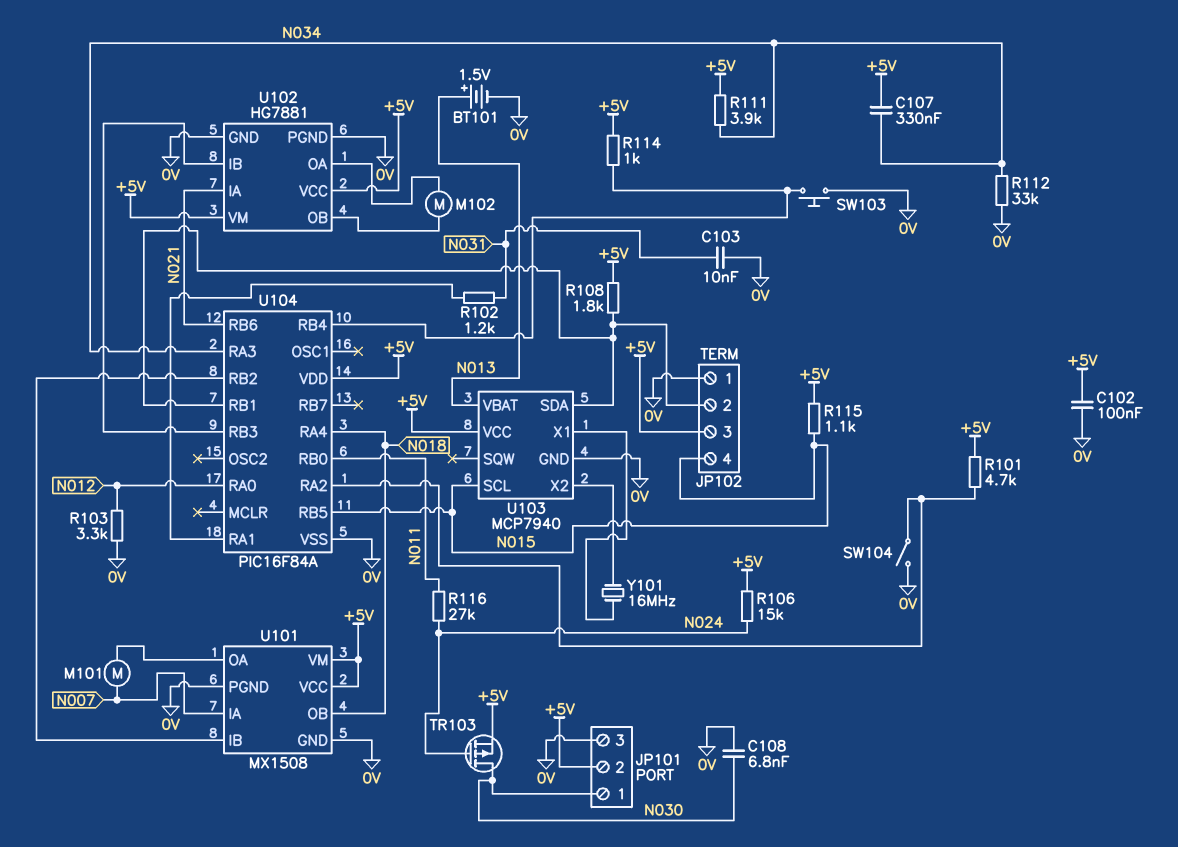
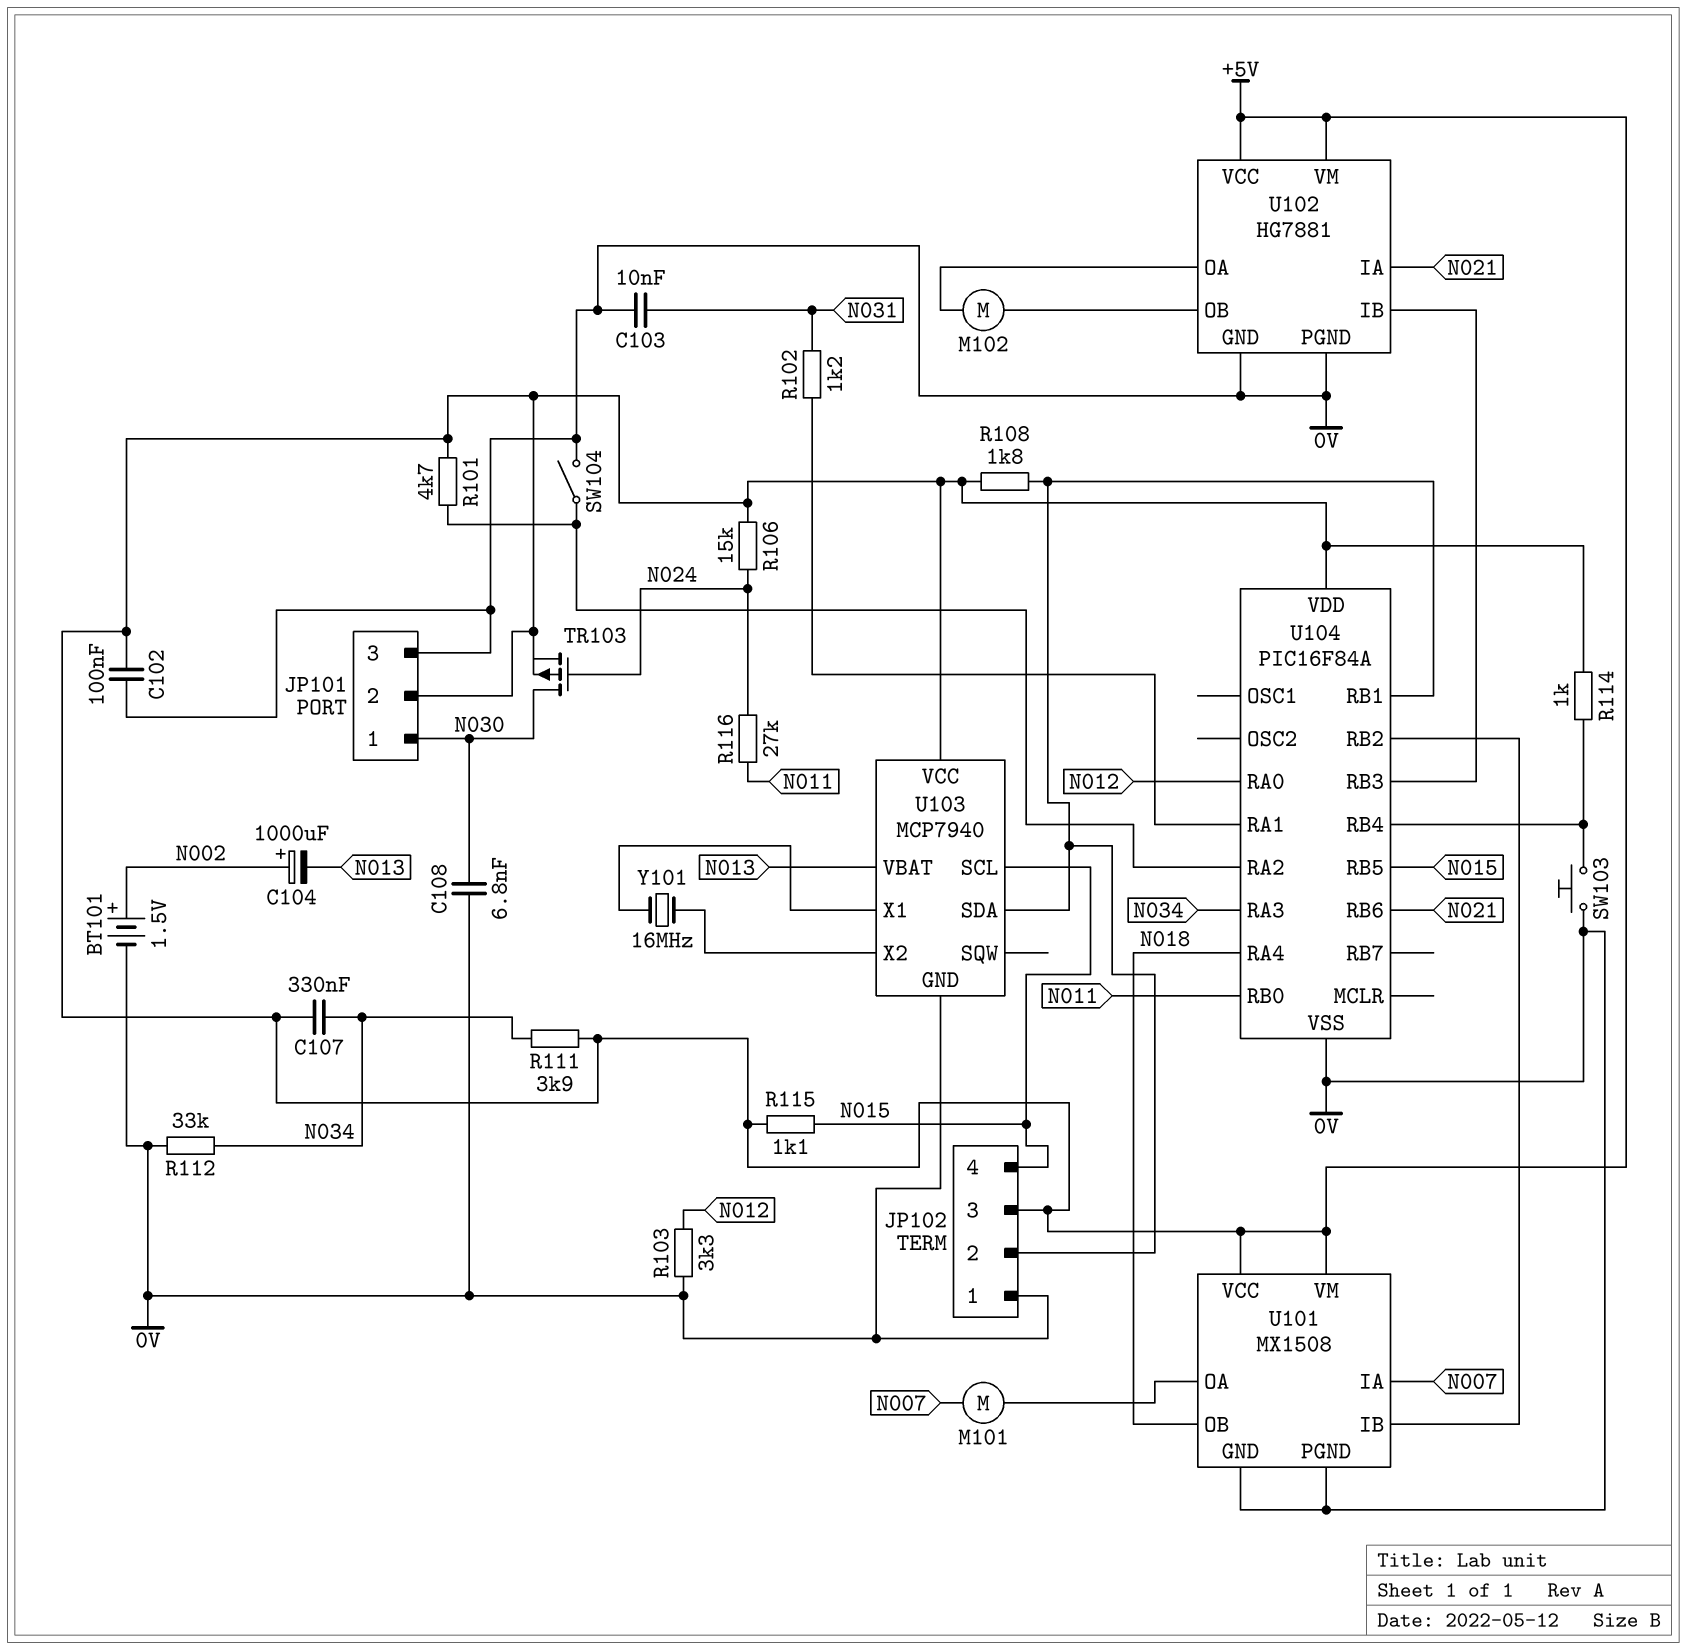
BT101: 1.5V (plus N013, minus 0V) -> 1.5V (plus N002, minus 0V)
C104: none -> 1000uF (plus N002, minus N013)

